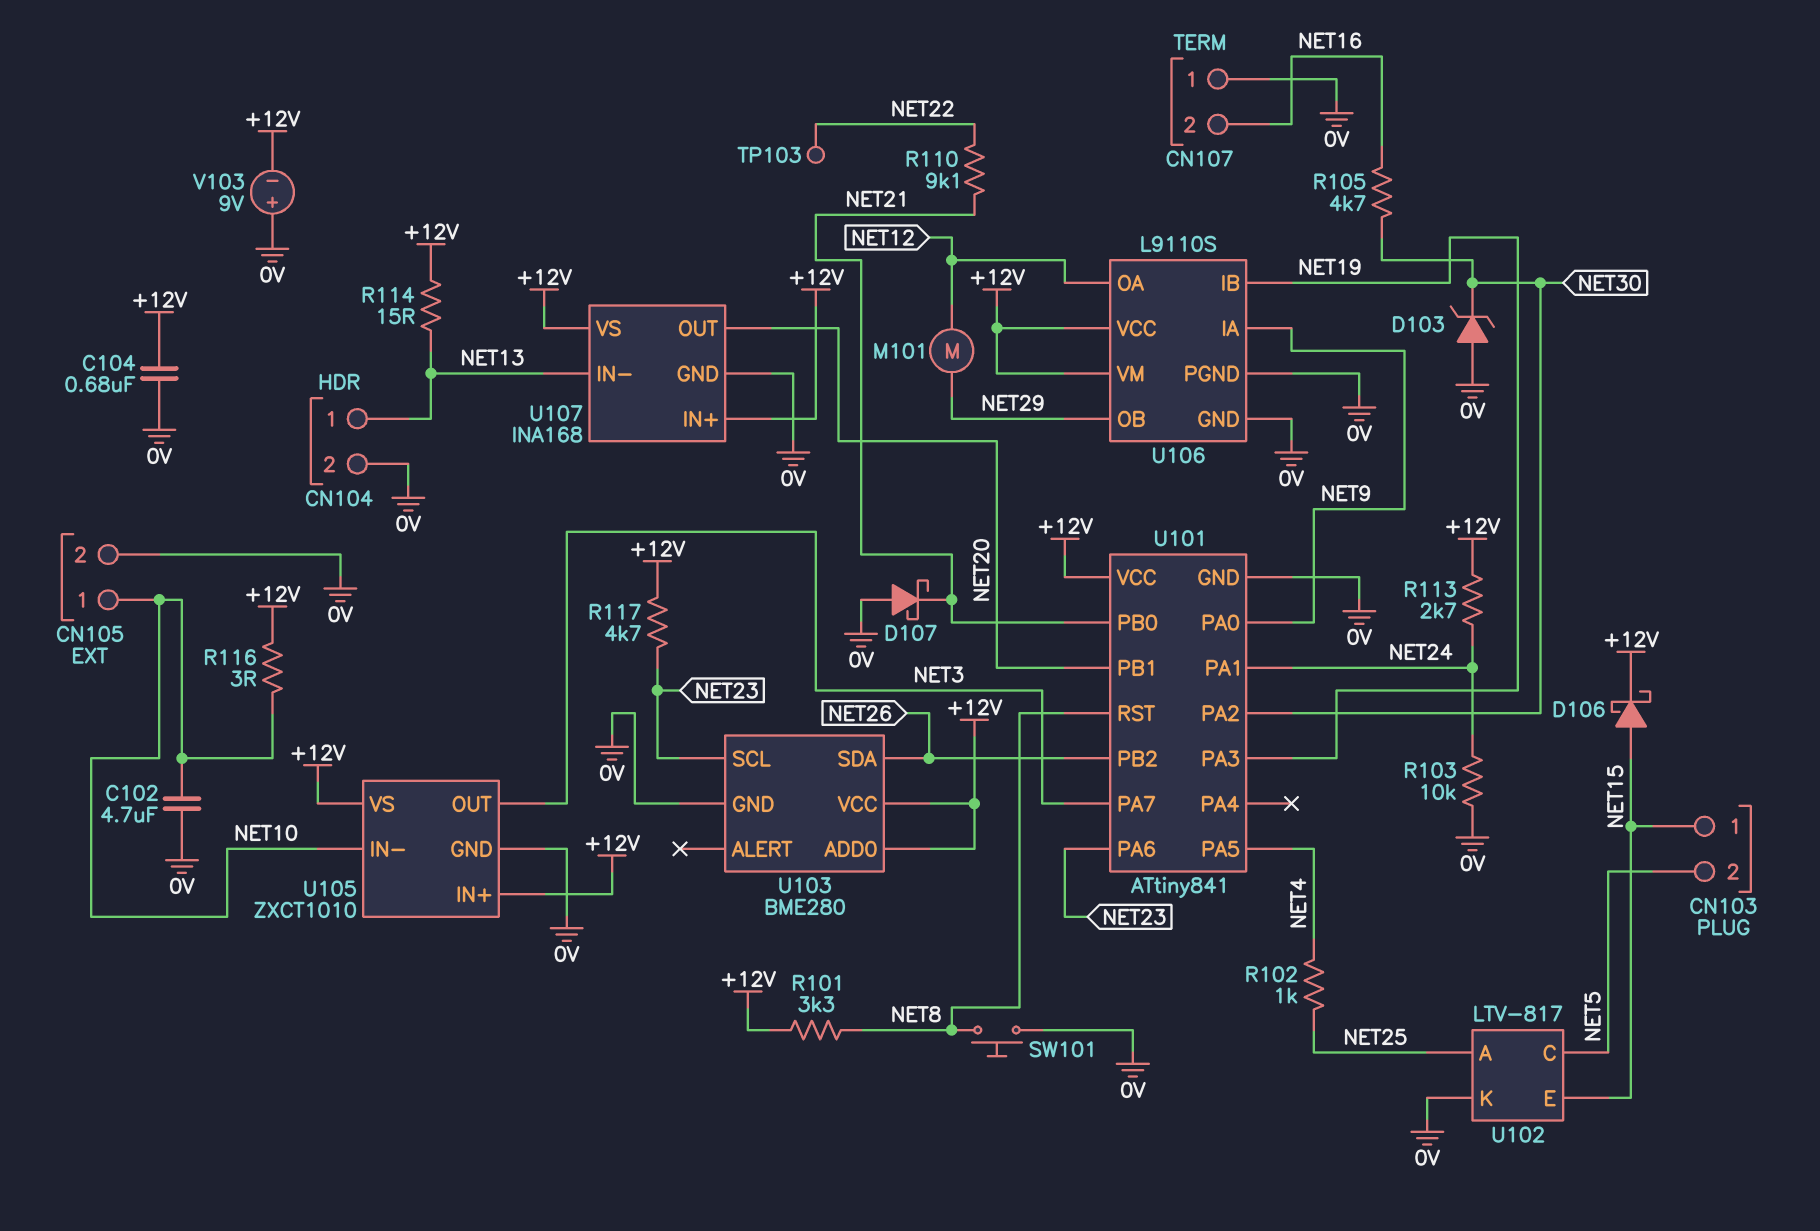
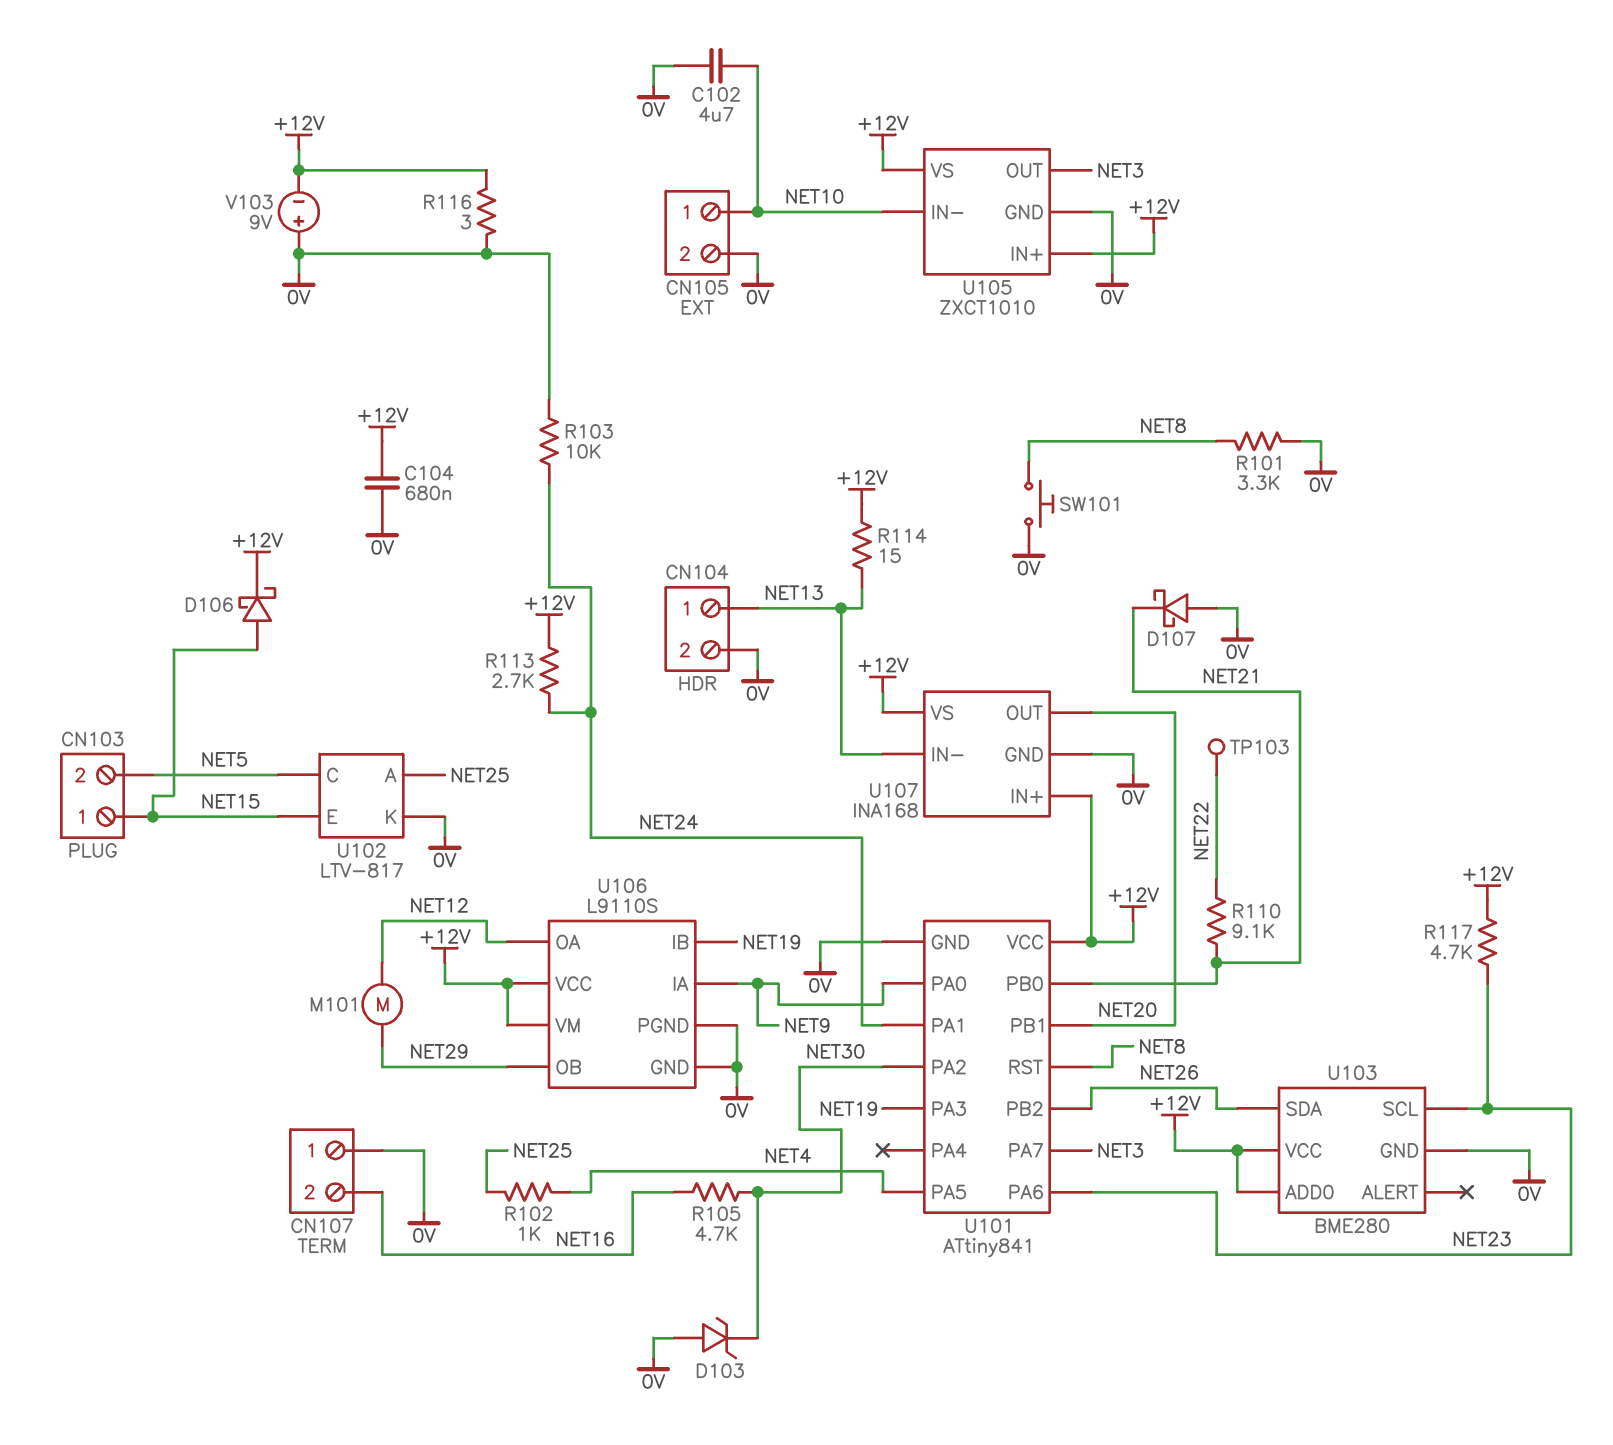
R101: 3.3k (+12V, NET8) -> 3.3k (0V, NET8)
R116: 3 (+12V, NET10) -> 3 (+12V, 0V)

